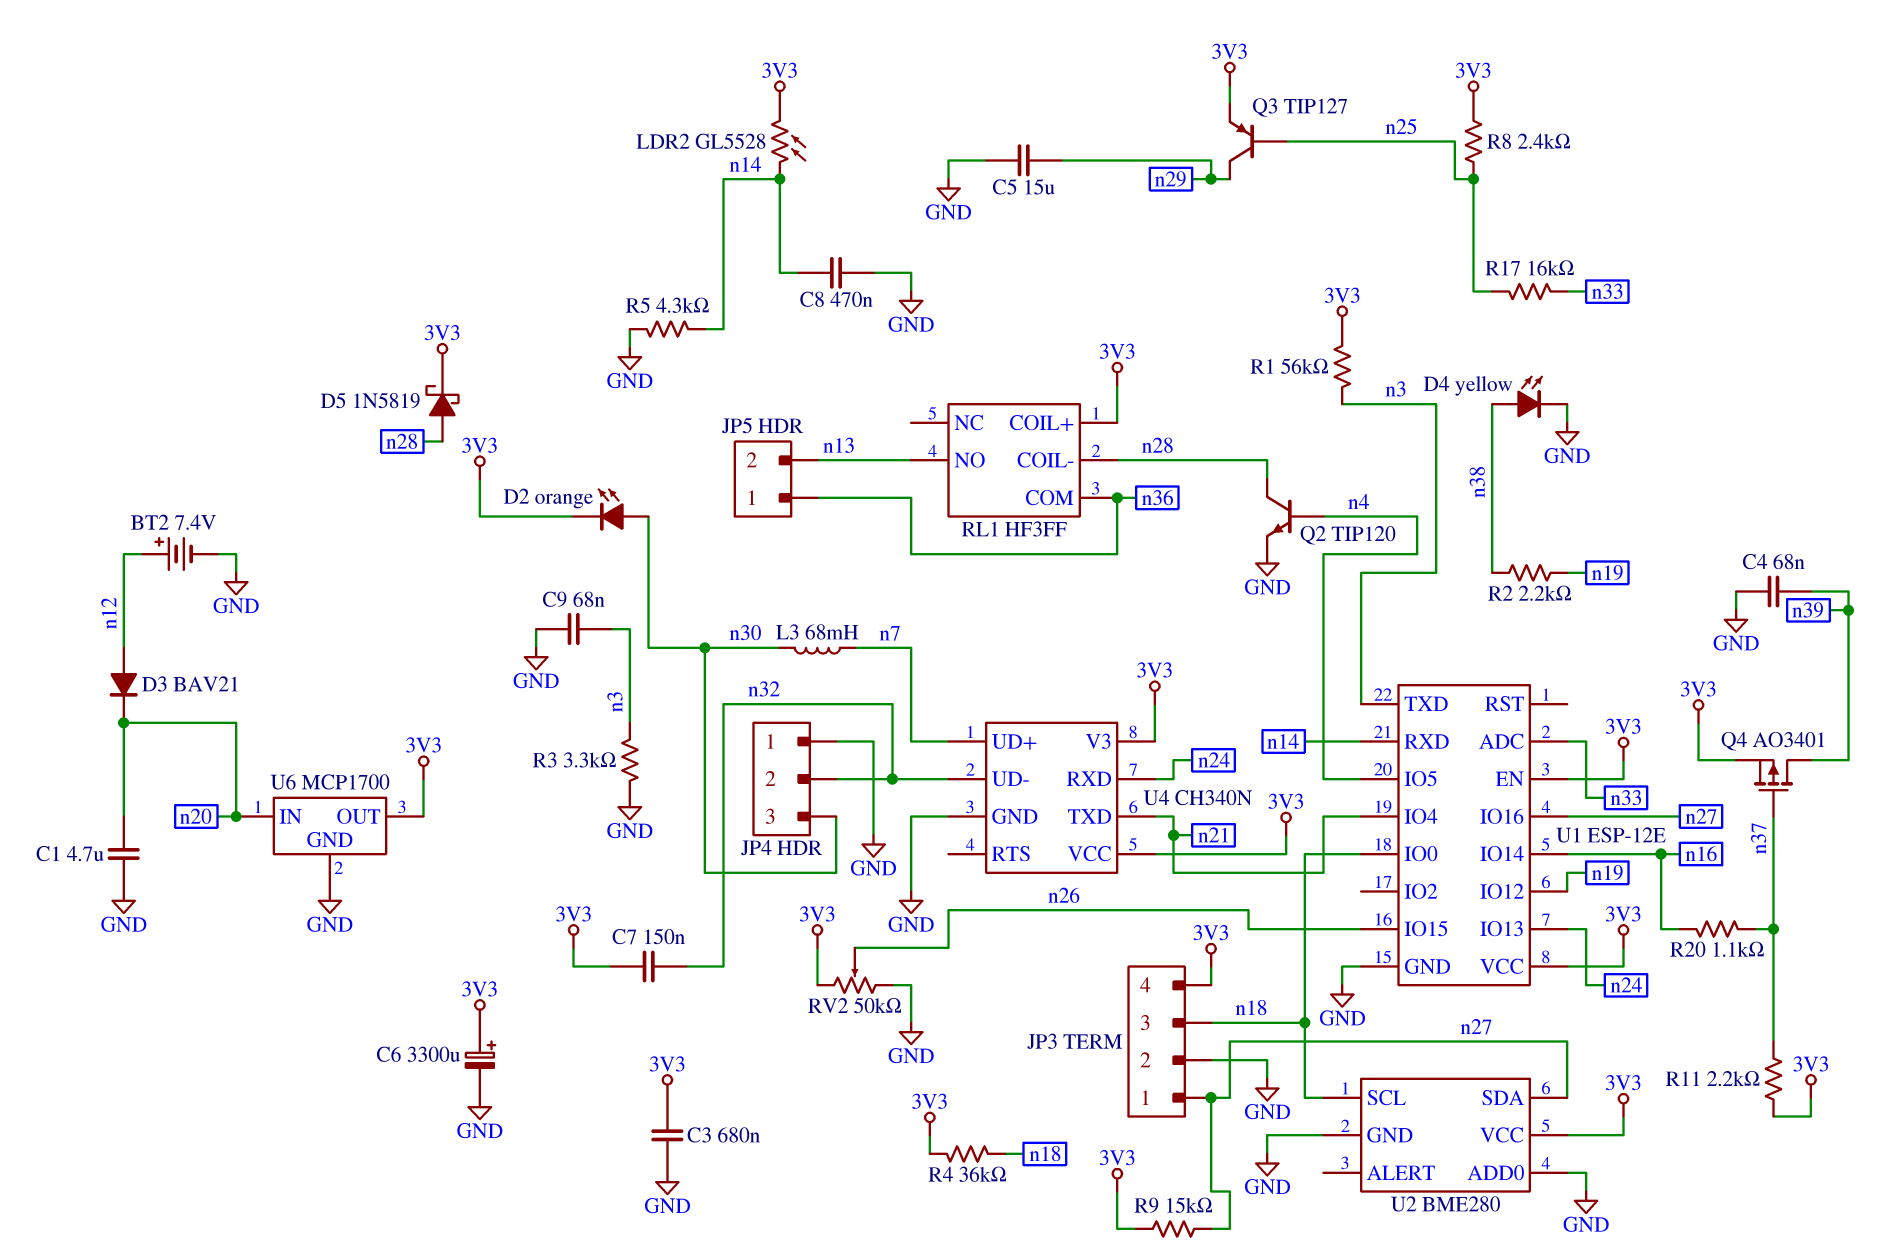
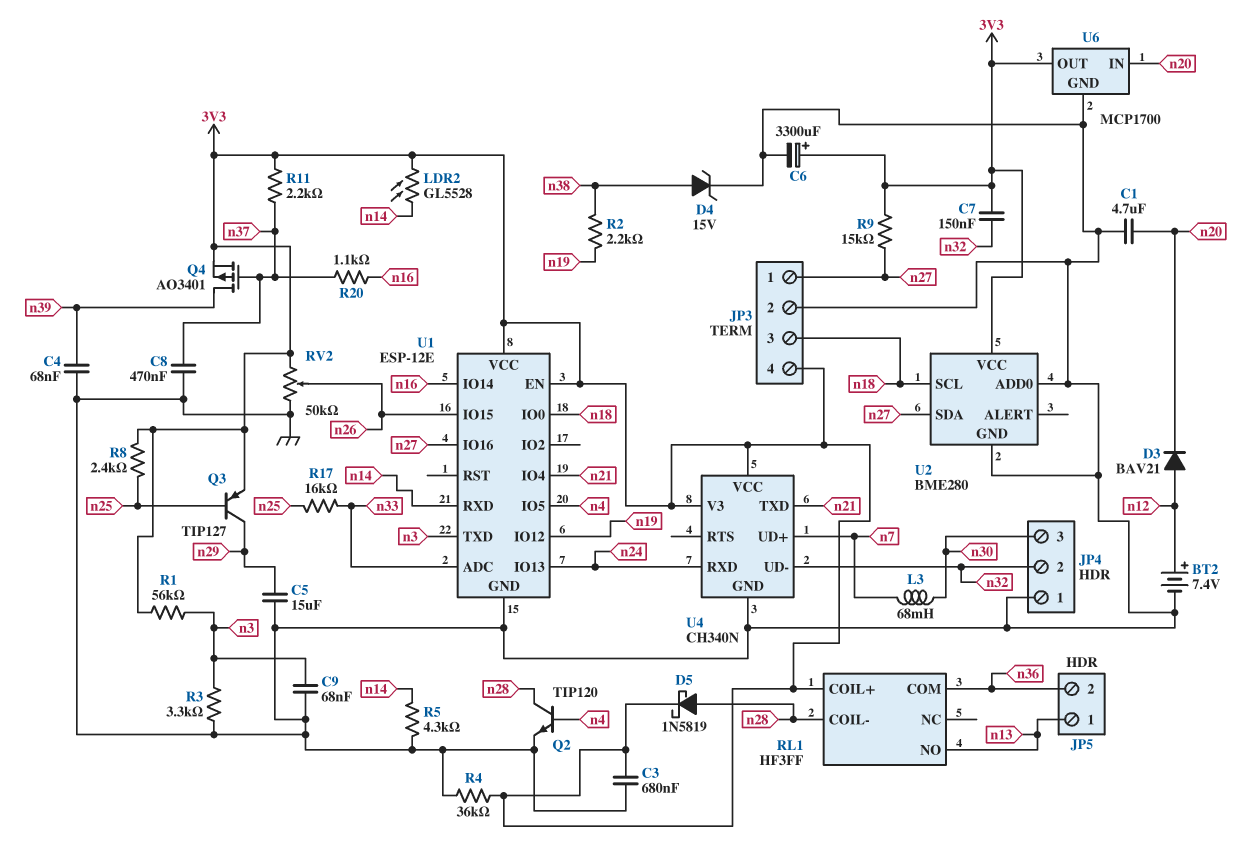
C8: 470nF (GND, n14) -> 470nF (GND, n37)
D2: LED orange (A n30, K 3V3) -> none
D4: LED yellow (A n38, K GND) -> zener 15V (A n38, K GND)
JP5 pin 1: n36 -> n13
JP5 pin 2: n13 -> n36
R4: 36k (3V3, n18) -> 36k (3V3, GND)

